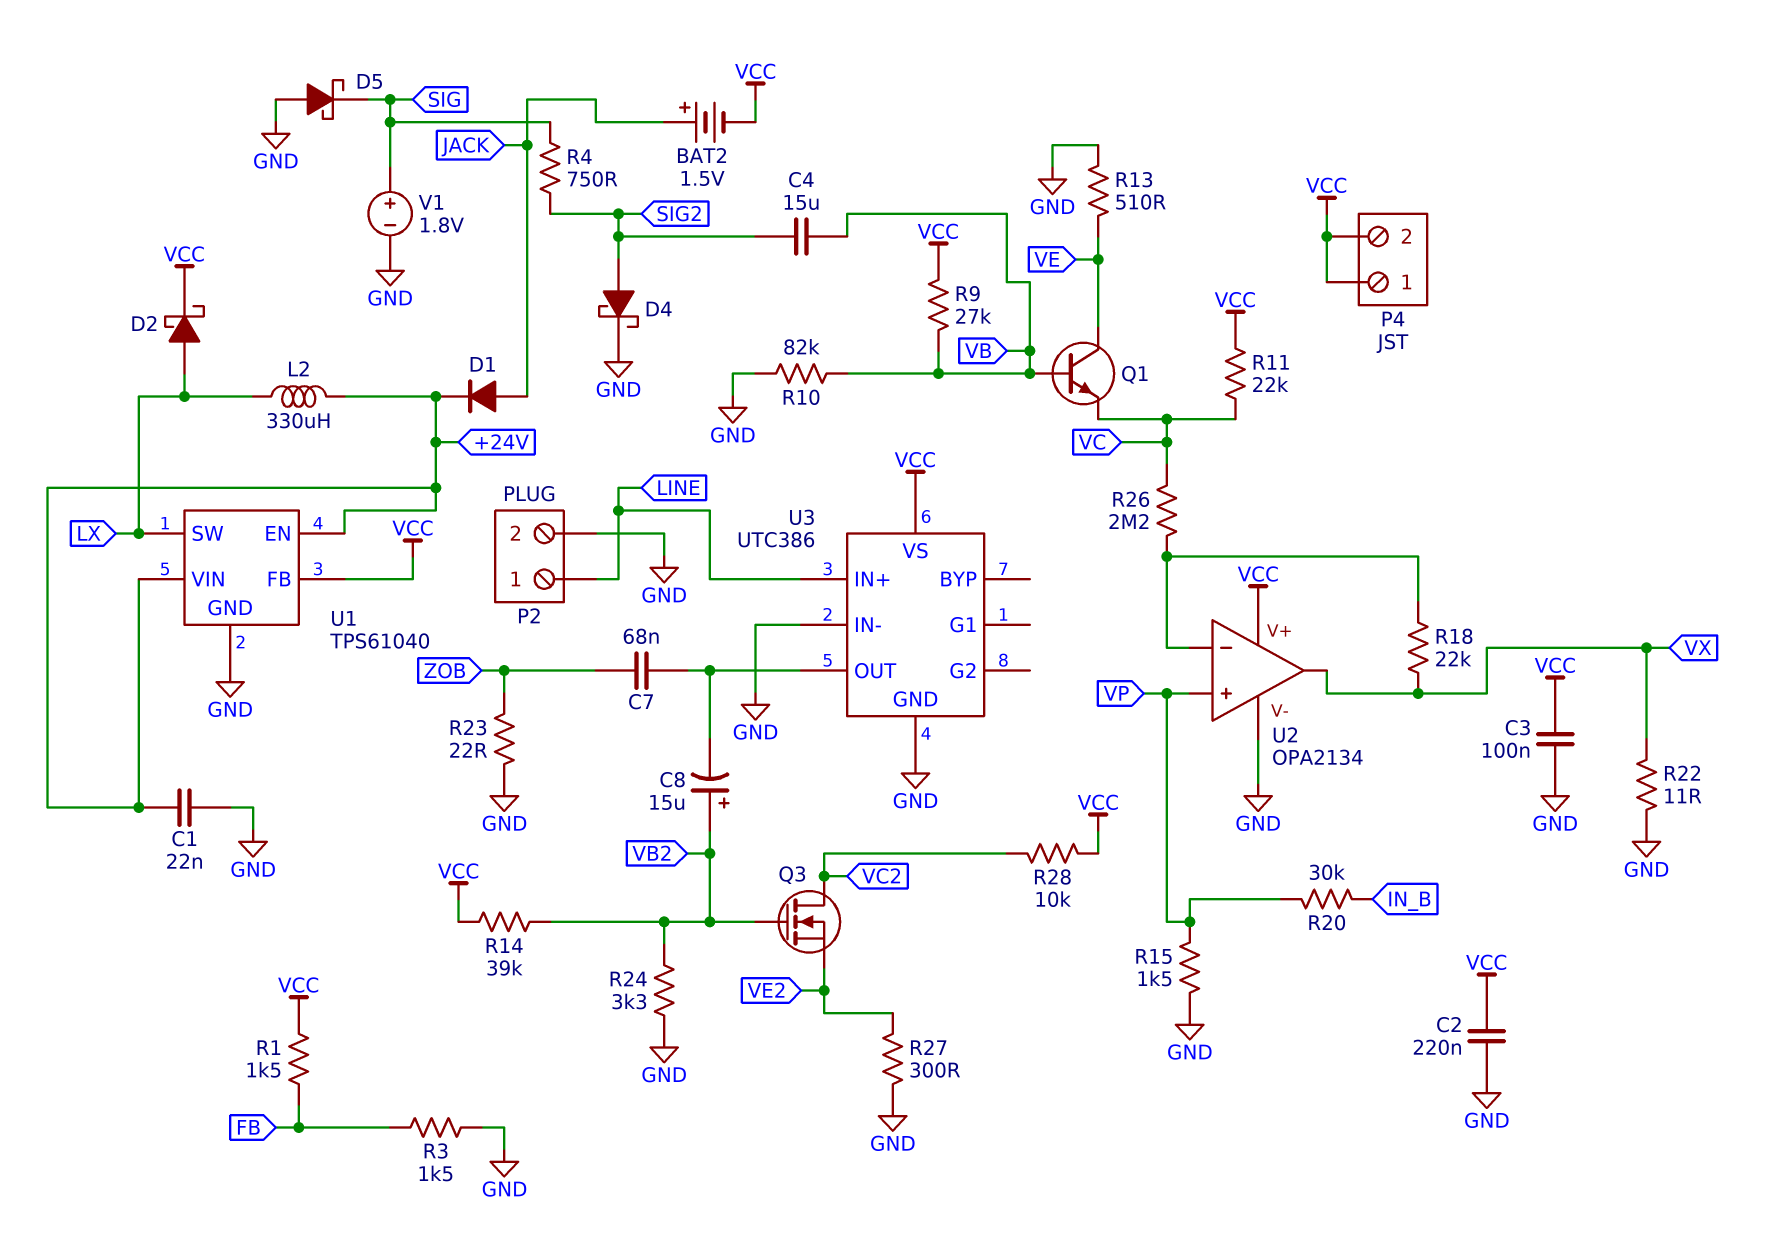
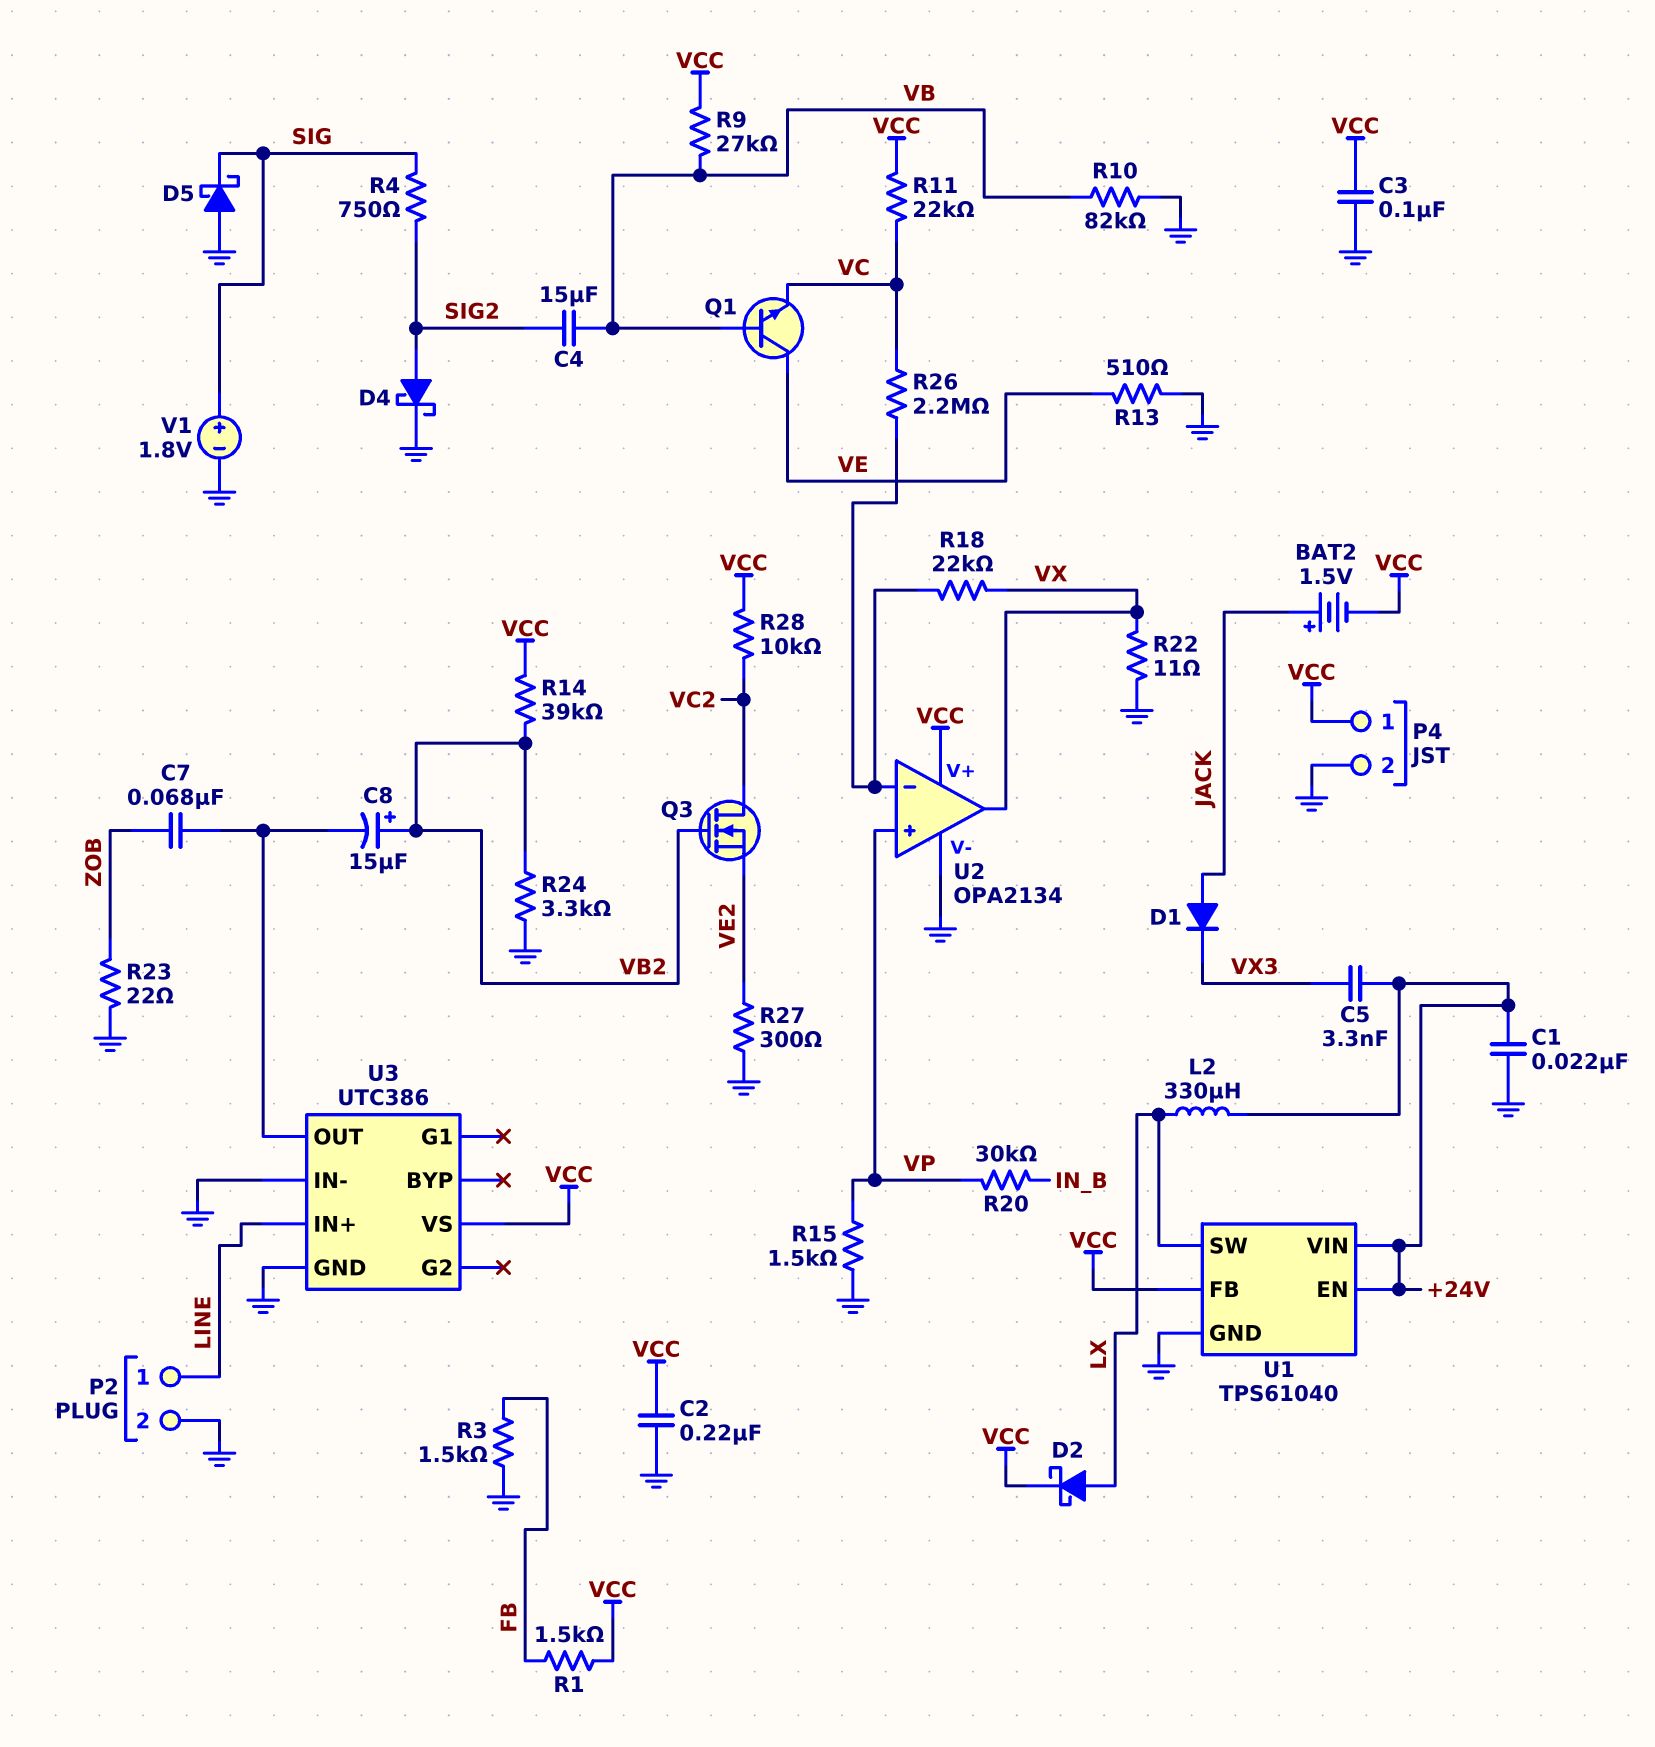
C5: none -> 3.3nF (+24V, VX3)
D1: diode (A JACK, K +24V) -> diode (A JACK, K VX3)
P4 pin 2: VCC -> GND

